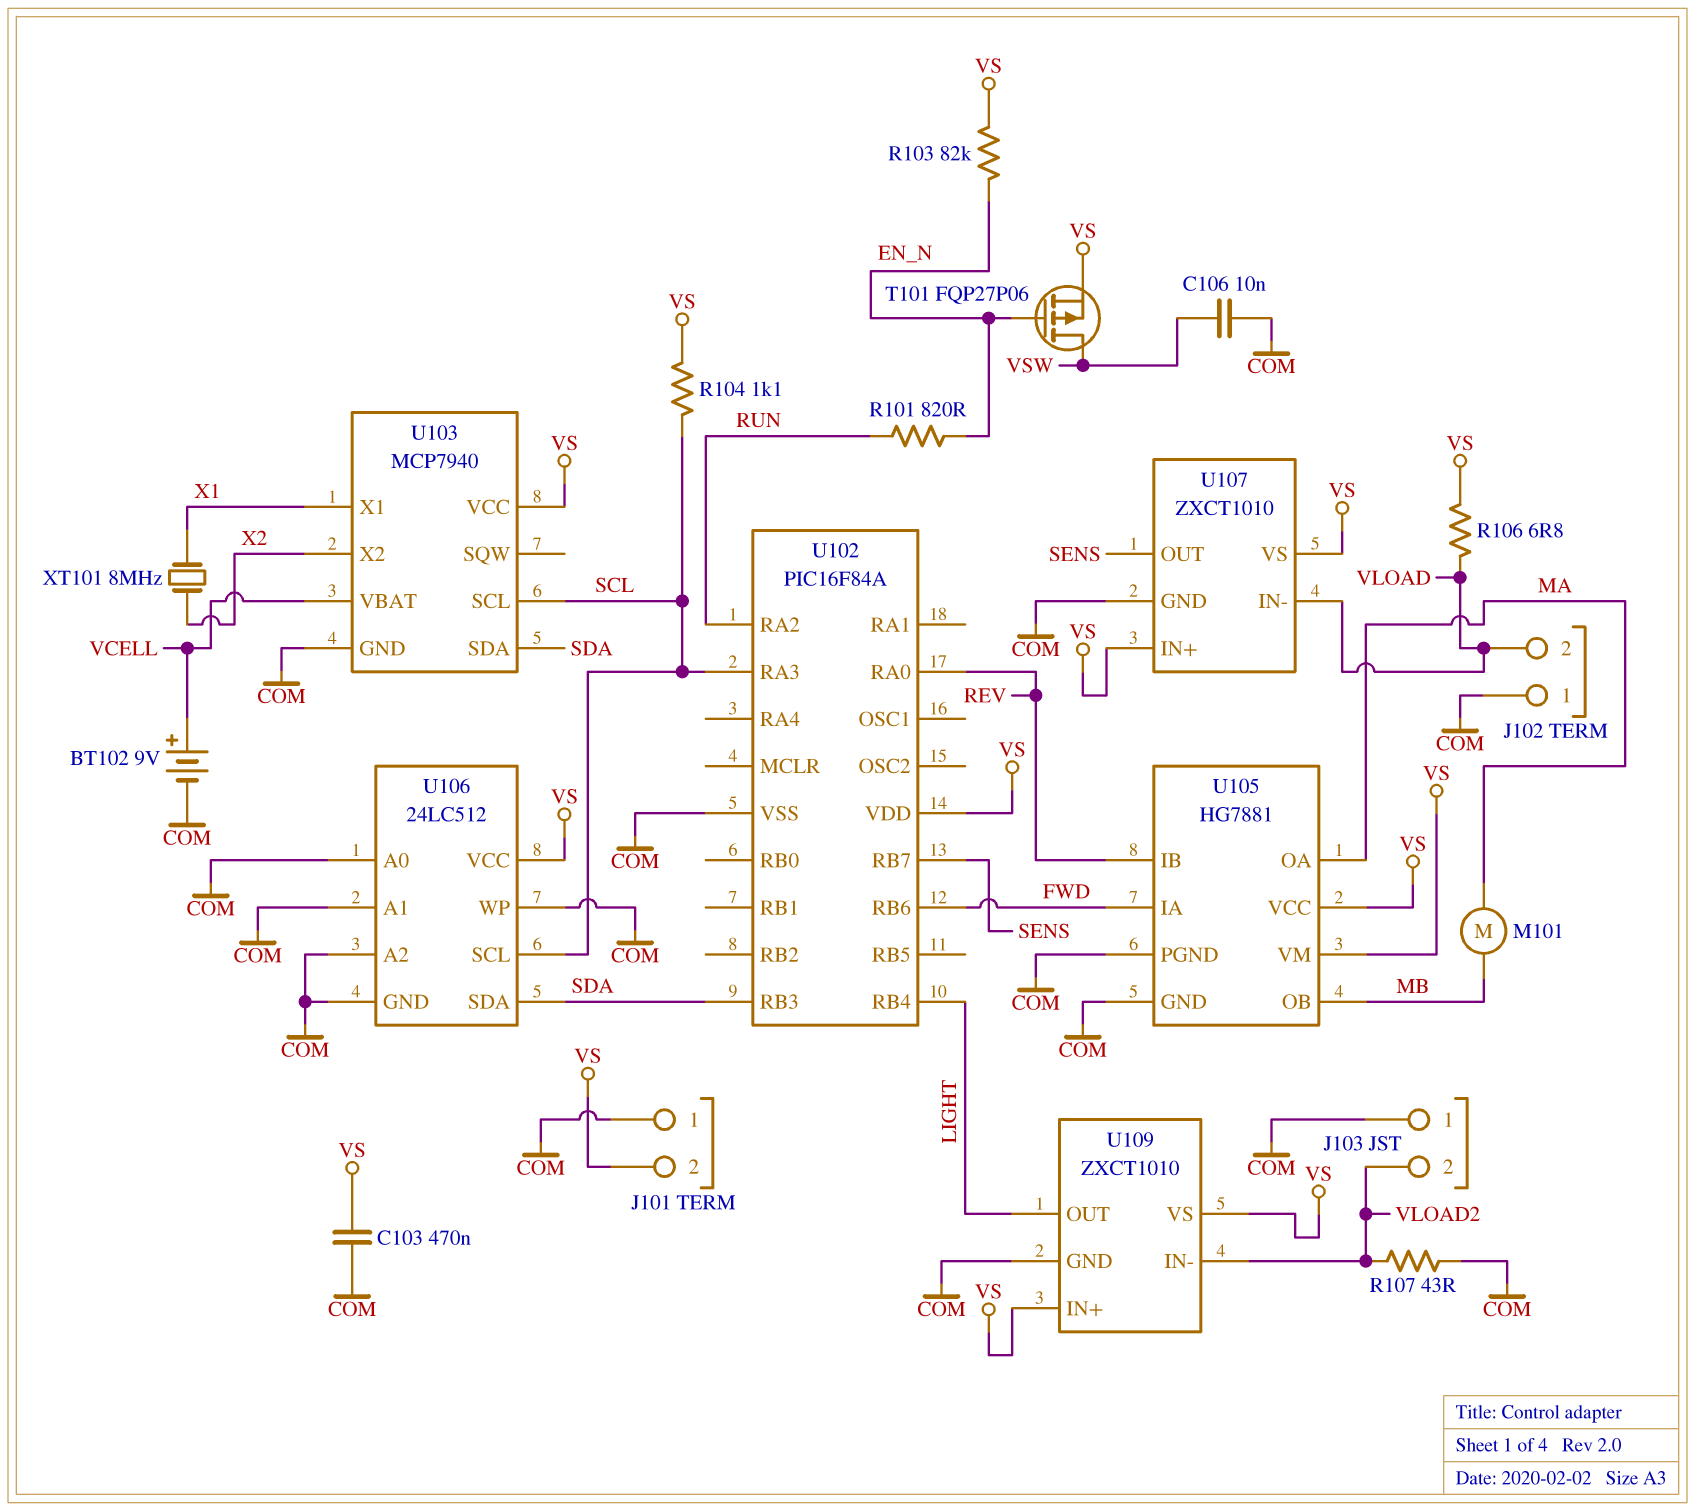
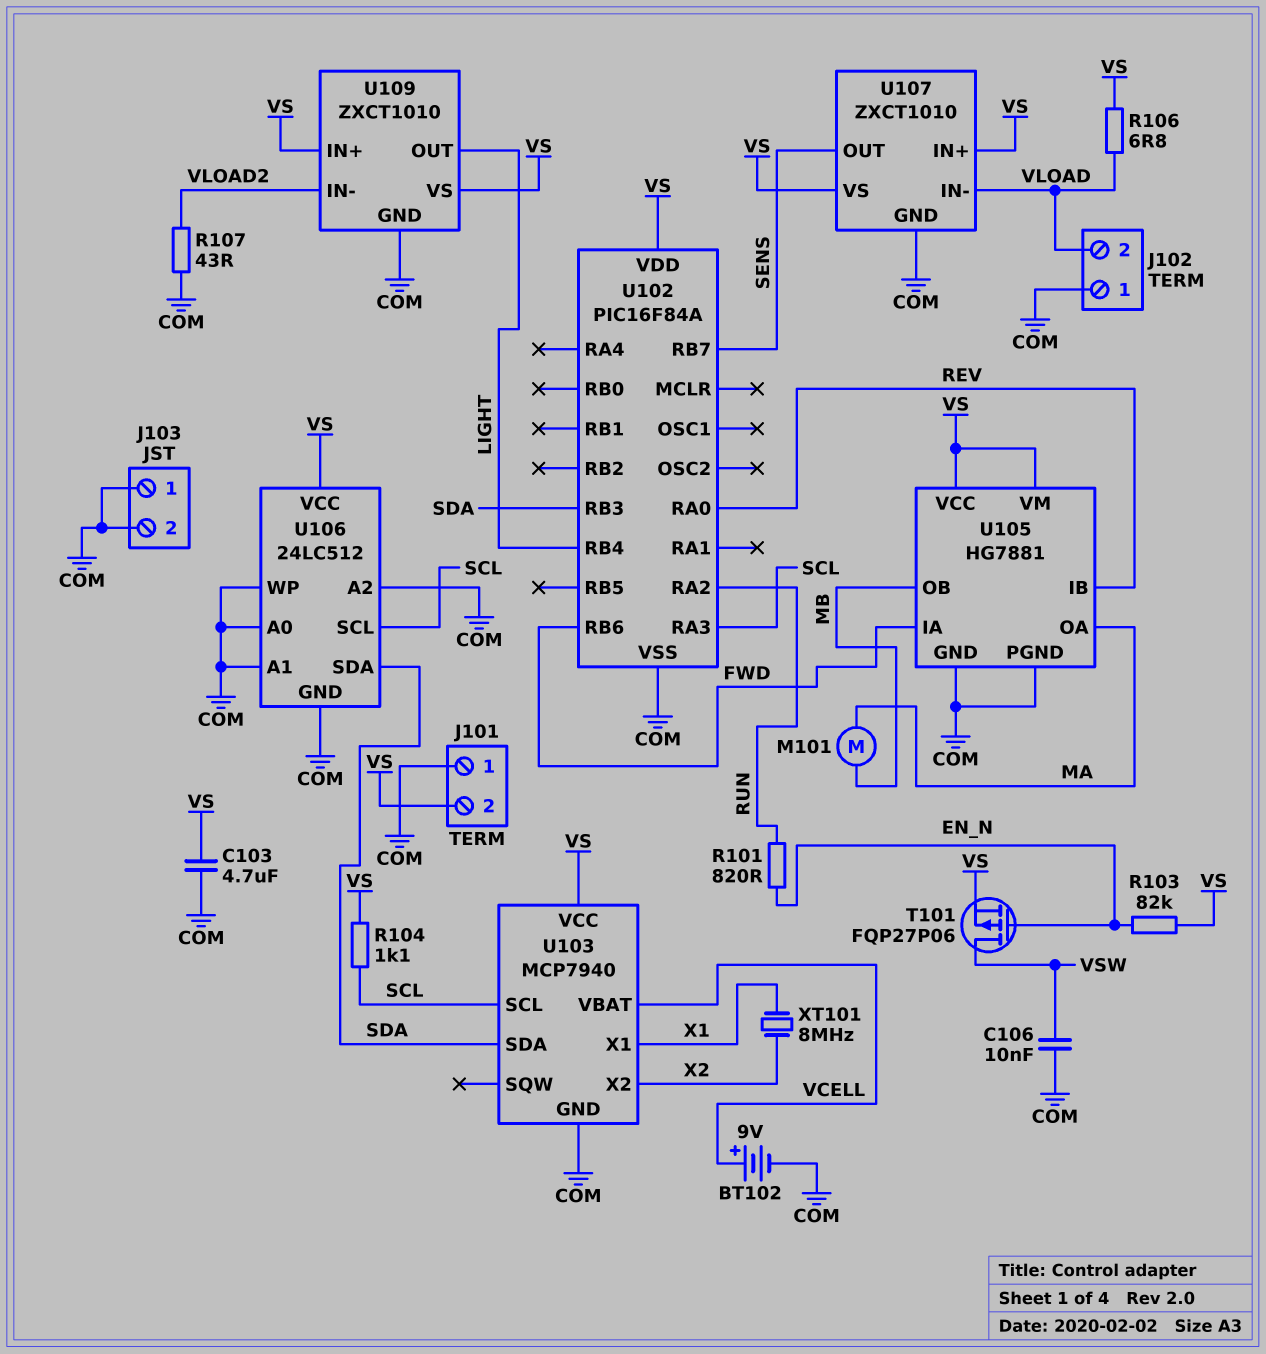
C103: 470nF (COM, VS) -> 4.7uF (COM, VS)
J103 pin 2: VLOAD2 -> COM

